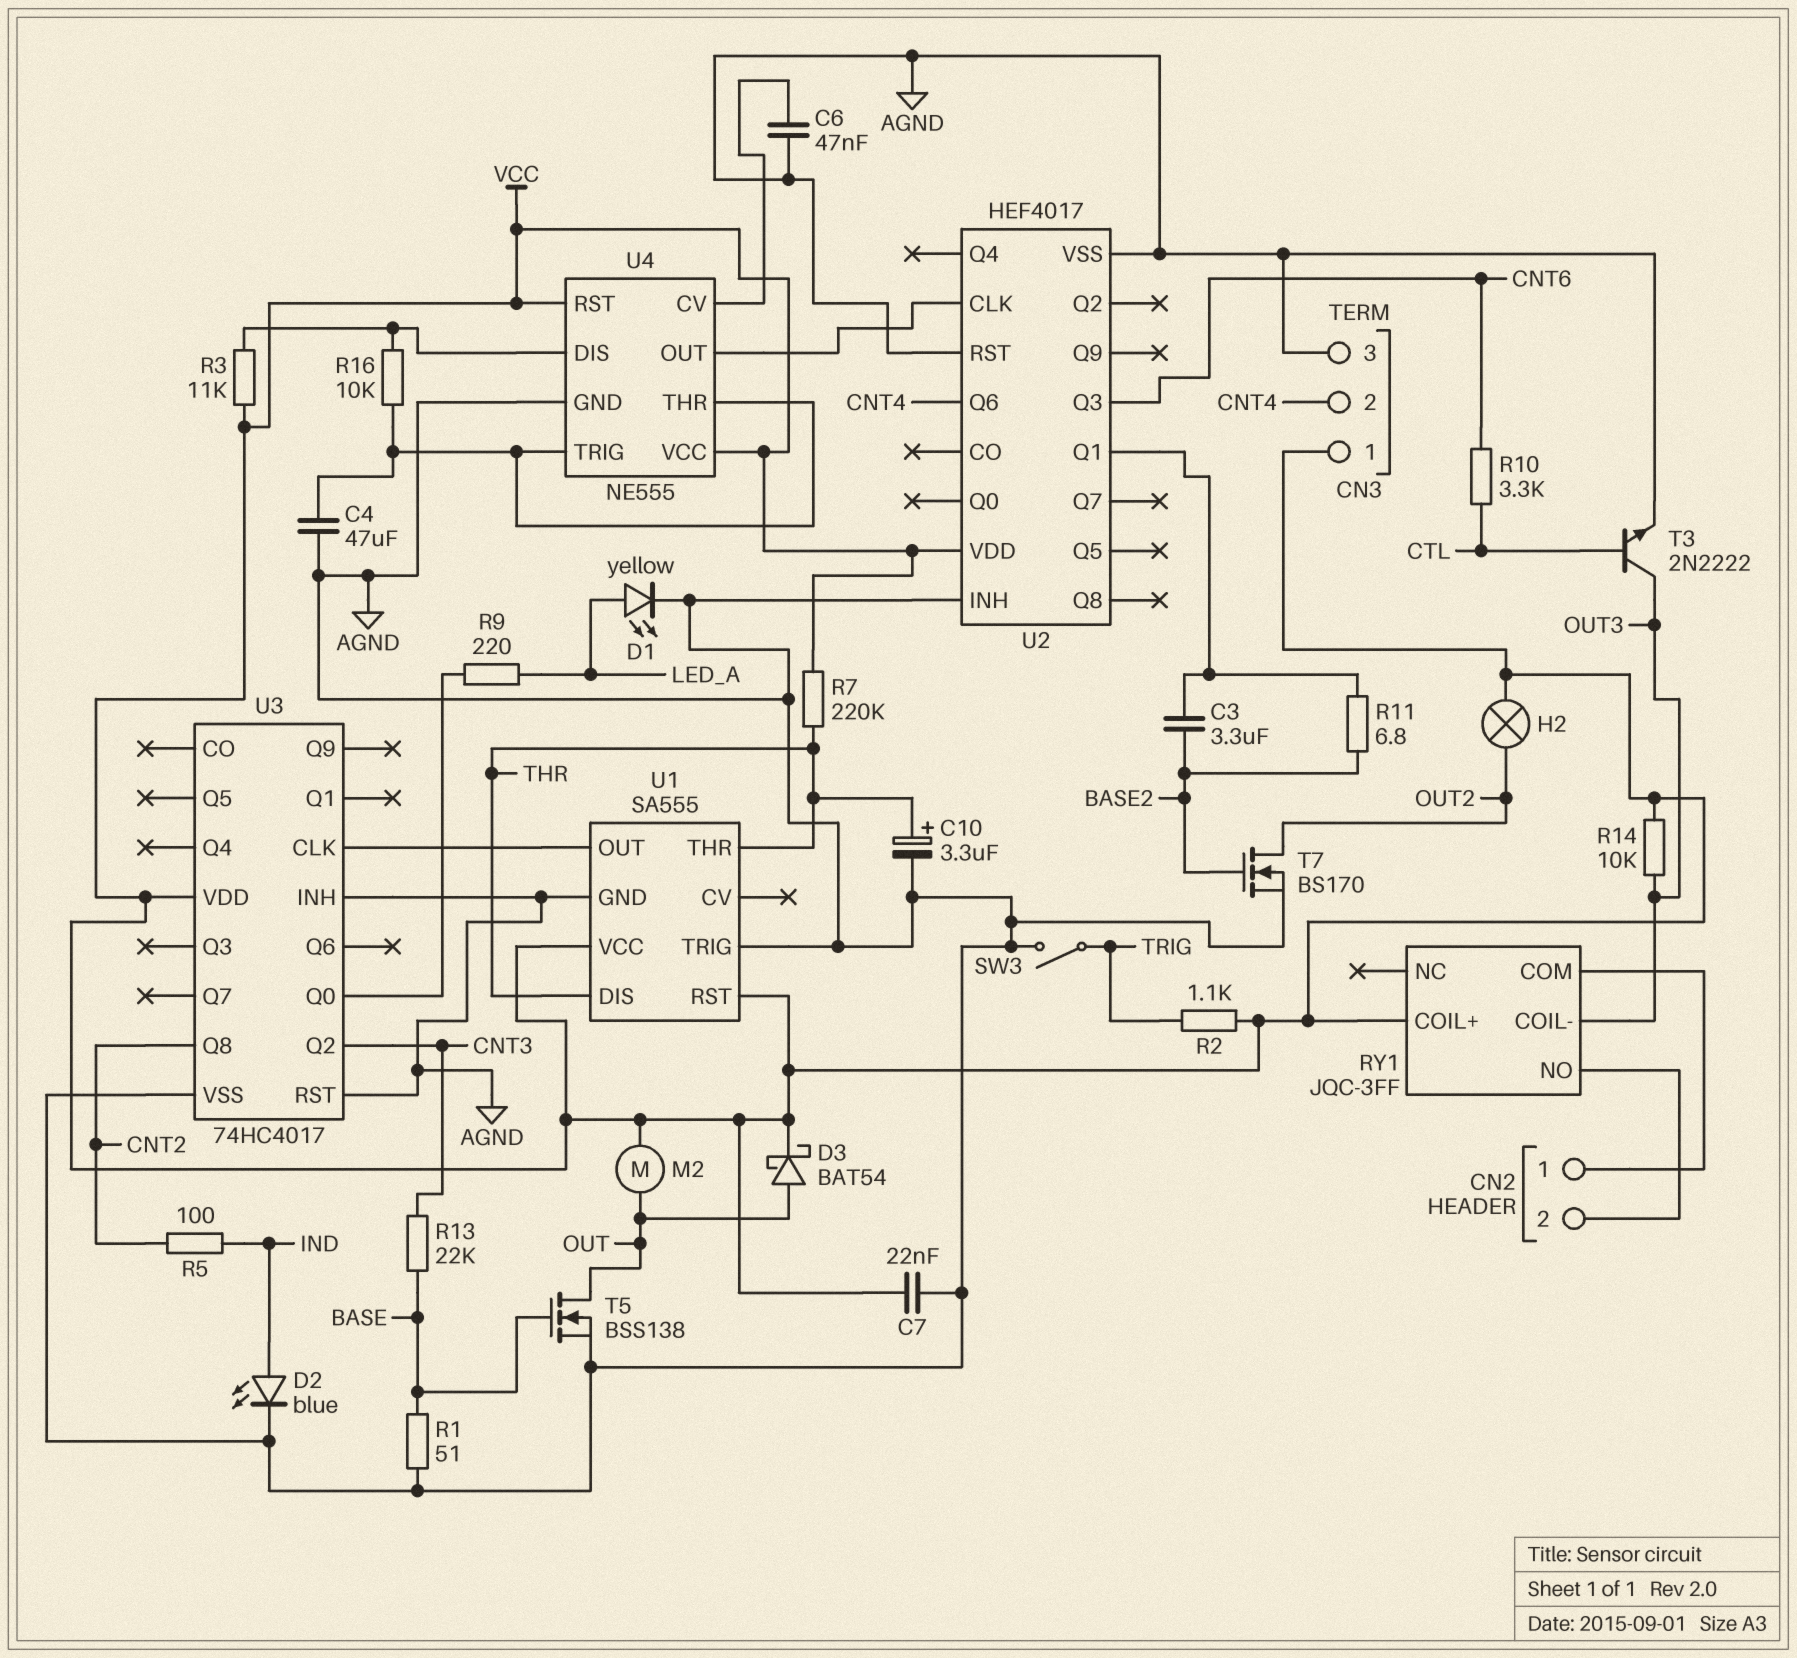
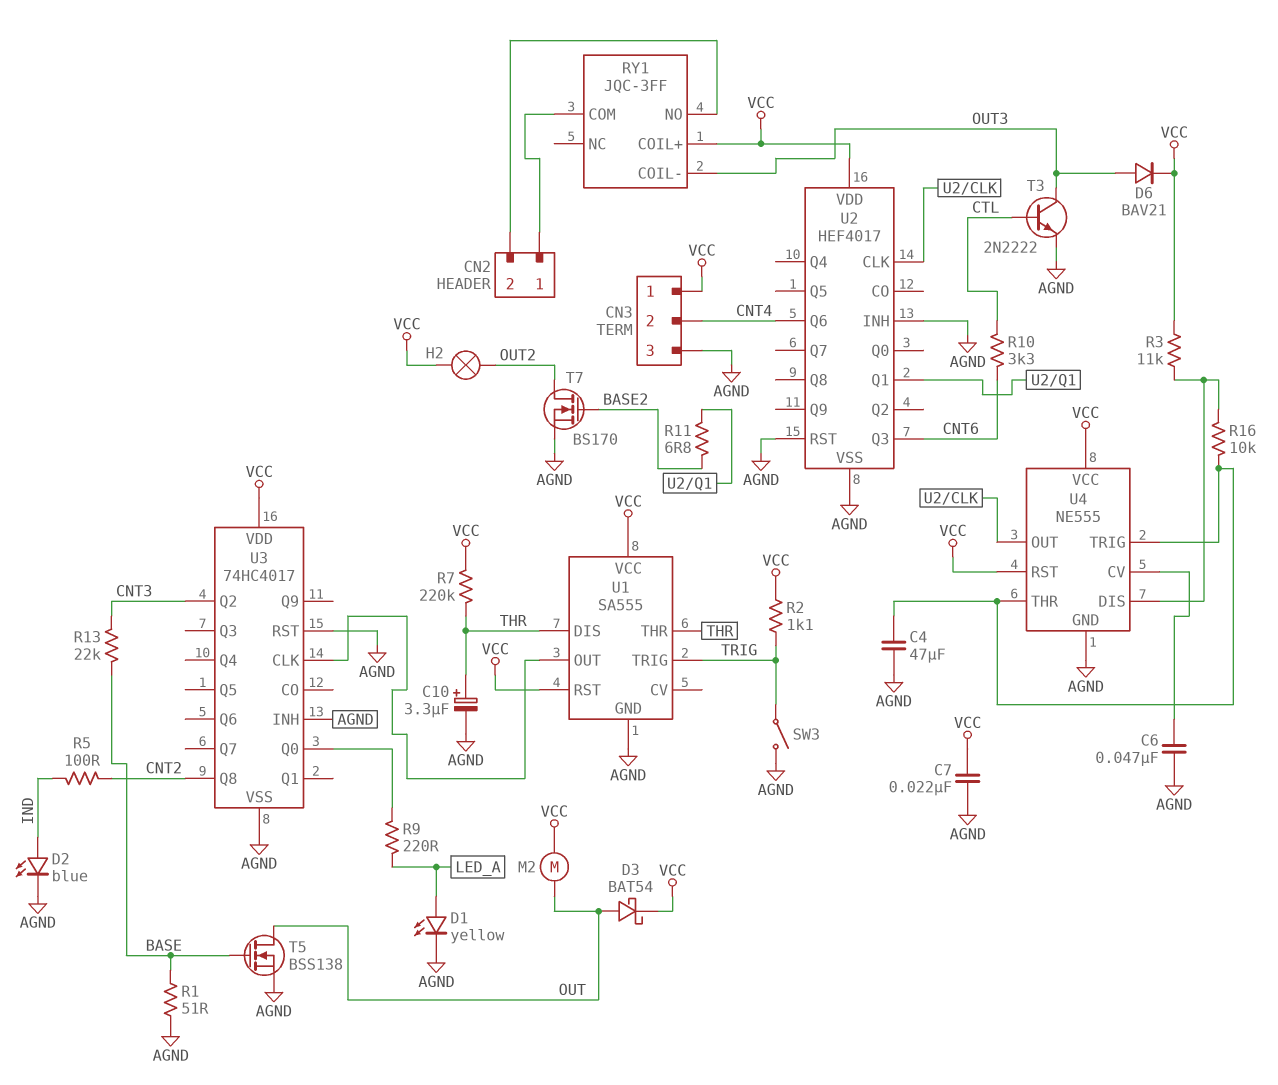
C3: 3.3uF (BASE2, U2/Q1) -> none
D6: none -> diode BAV21 (A OUT3, K VCC)
R14: 10k (OUT3, VCC) -> none
U1 pin TRIG: AGND -> TRIG

